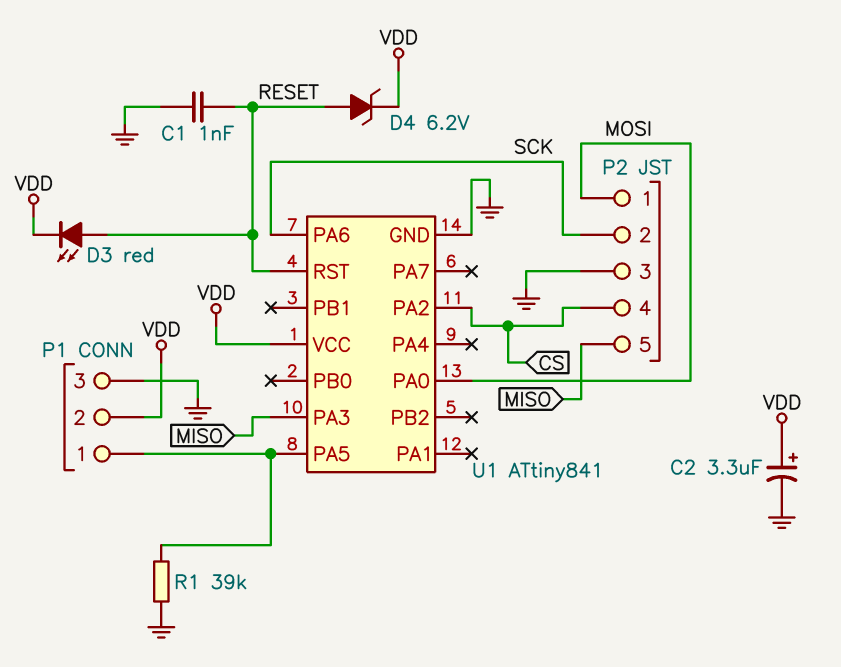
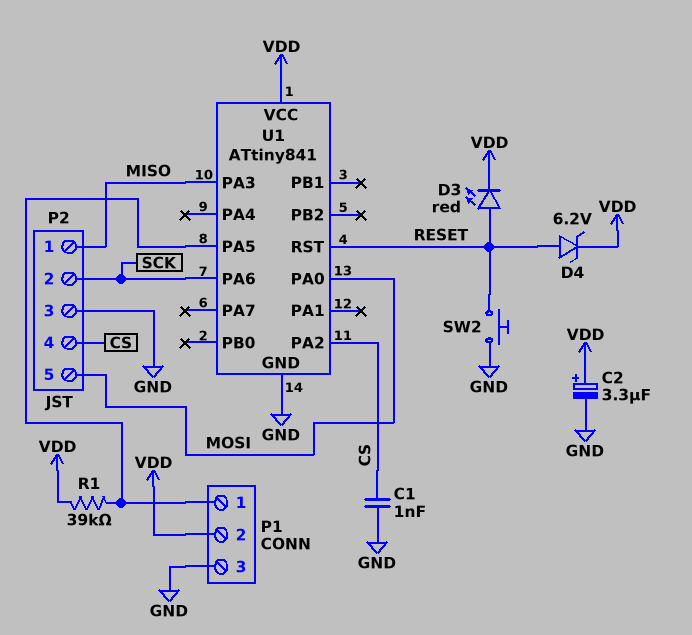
C1: 1nF (GND, RESET) -> 1nF (CS, GND)
P2 pin 1: MOSI -> MISO
P2 pin 5: MISO -> MOSI
R1: 39k (GND, P1/1) -> 39k (P1/1, VDD)
SW2: none -> button (GND, RESET)

